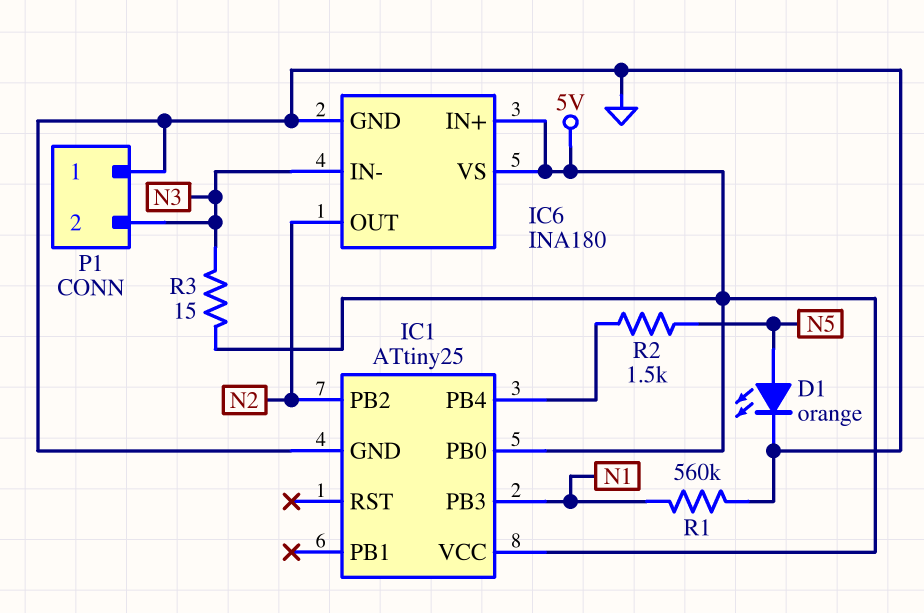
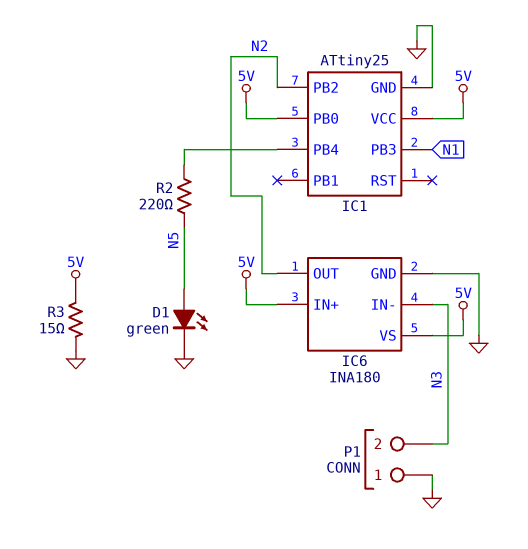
D1: LED orange (A N5, K GND) -> LED green (A N5, K GND)
R1: 560k (GND, N1) -> none
R2: 1.5k (IC1/PB4, N5) -> 220 (IC1/PB4, N5)
R3: 15 (5V, N3) -> 15 (5V, GND)

